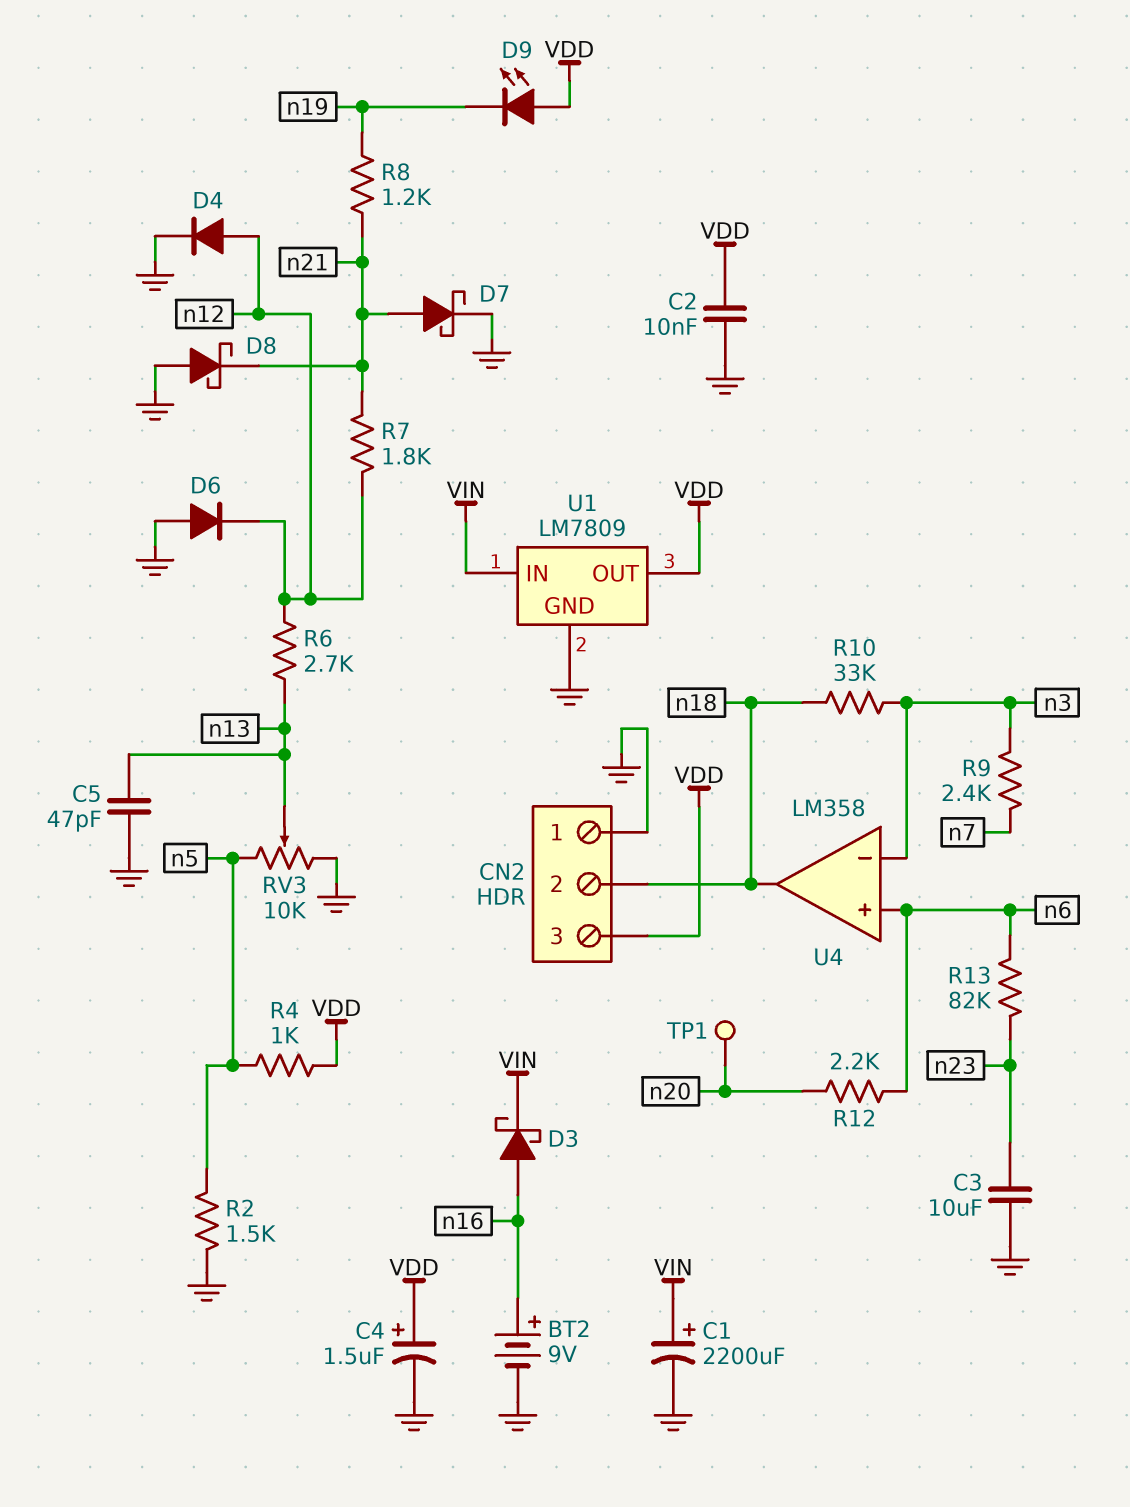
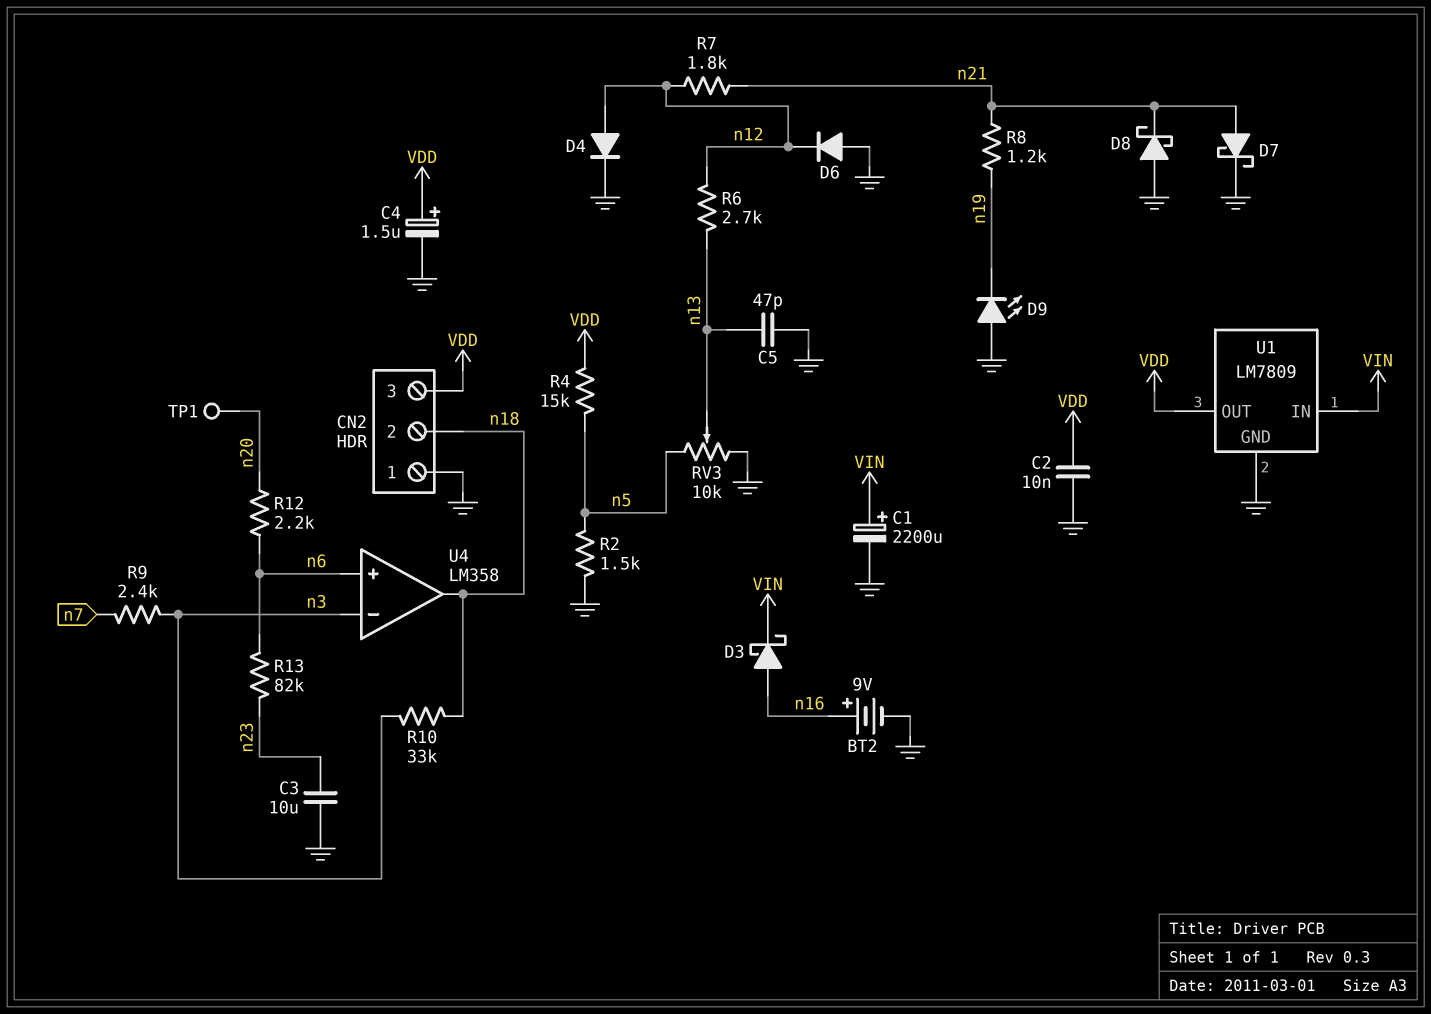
D9: LED (A VDD, K n19) -> LED (A GND, K n19)
R4: 1k (VDD, n5) -> 15k (VDD, n5)

